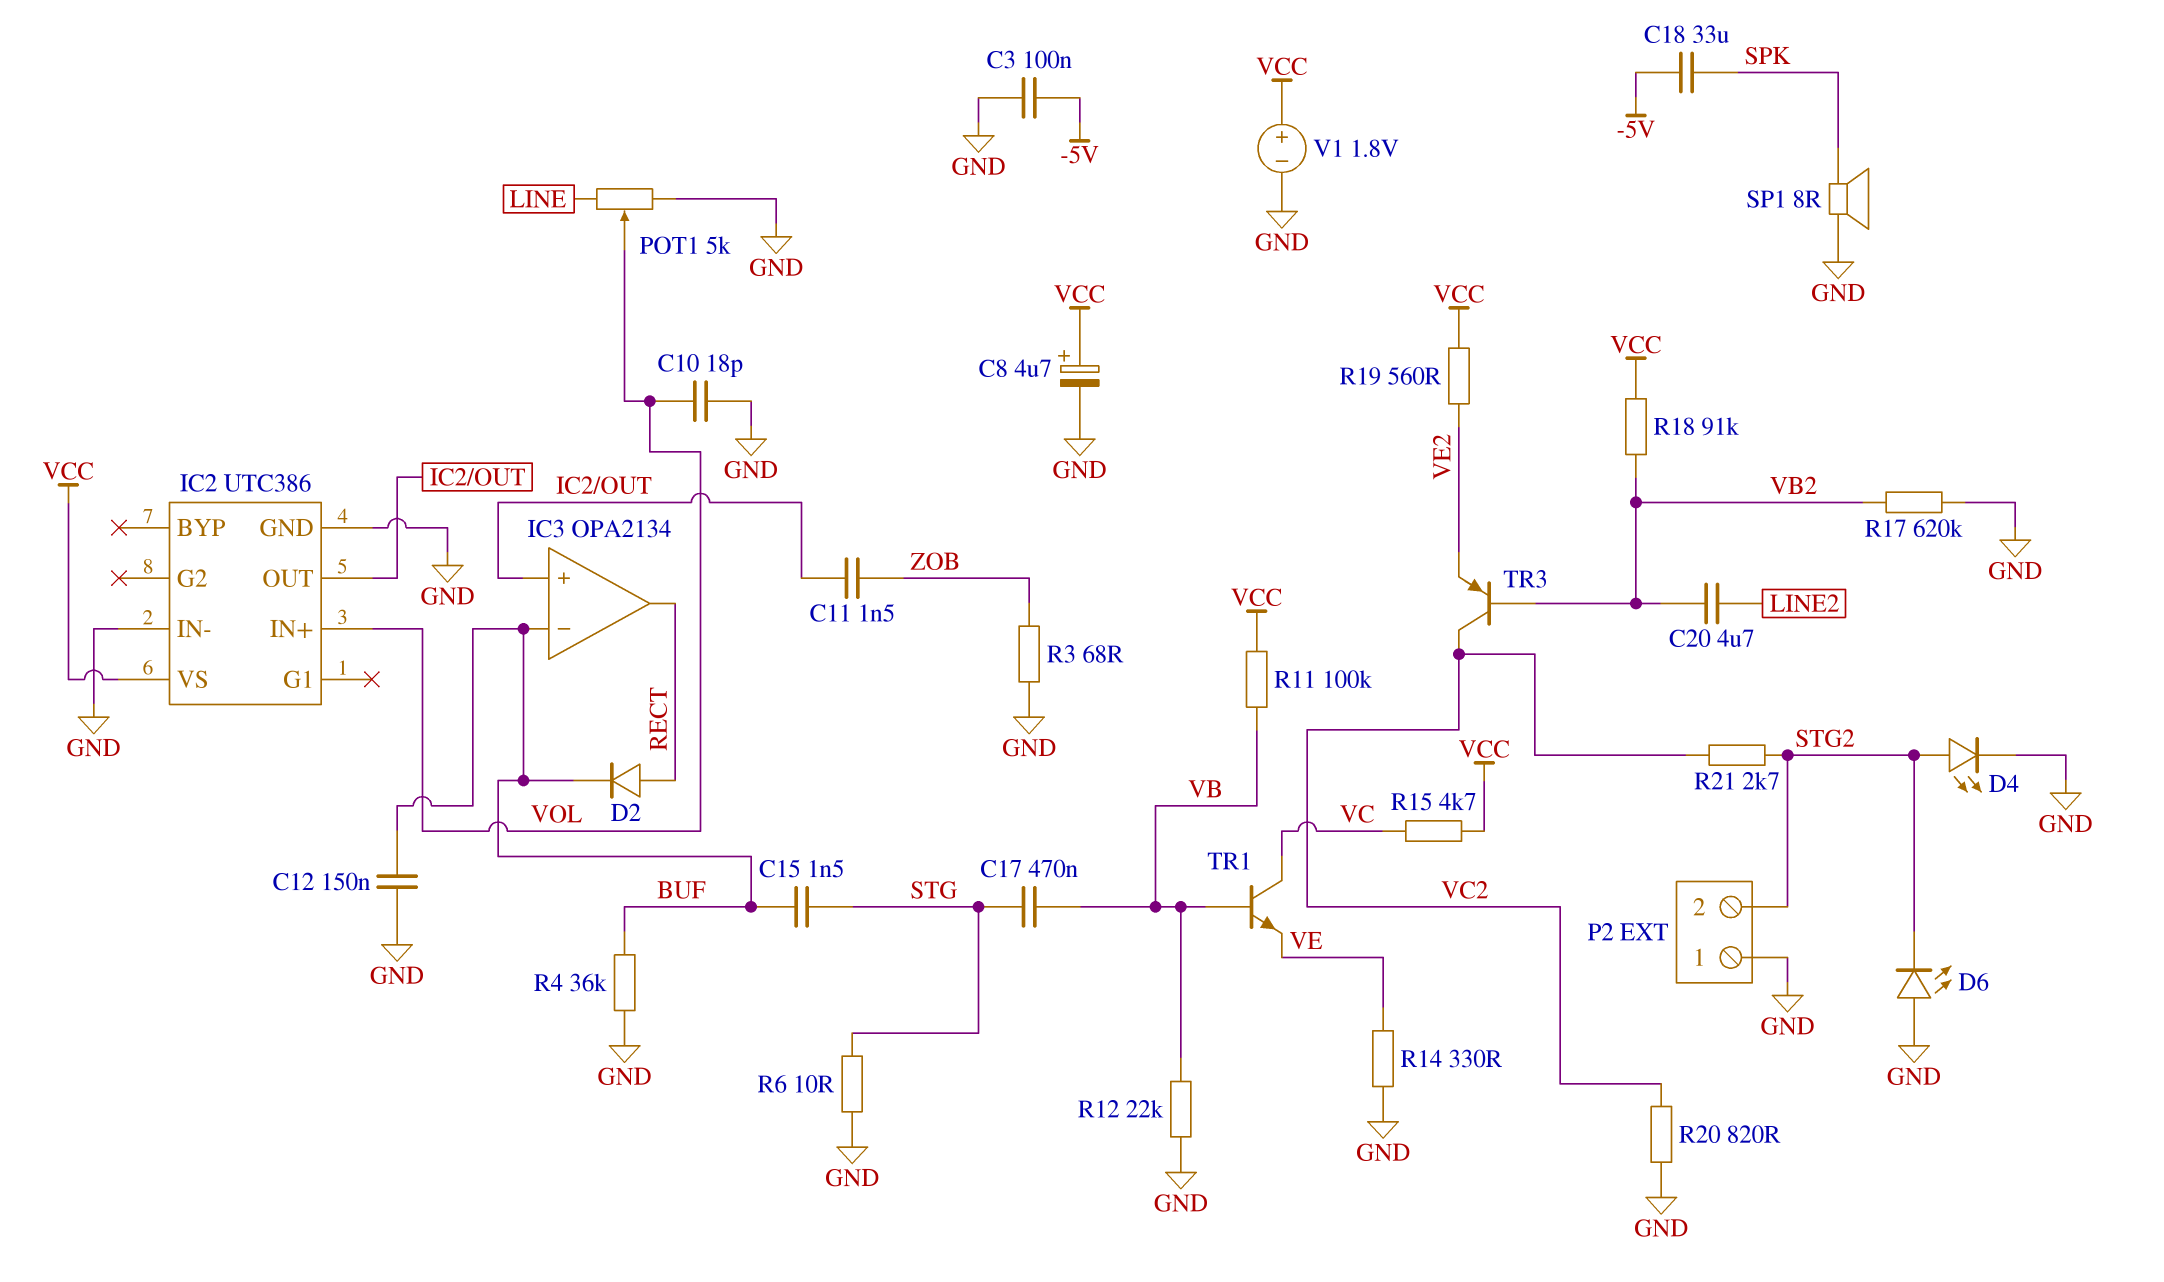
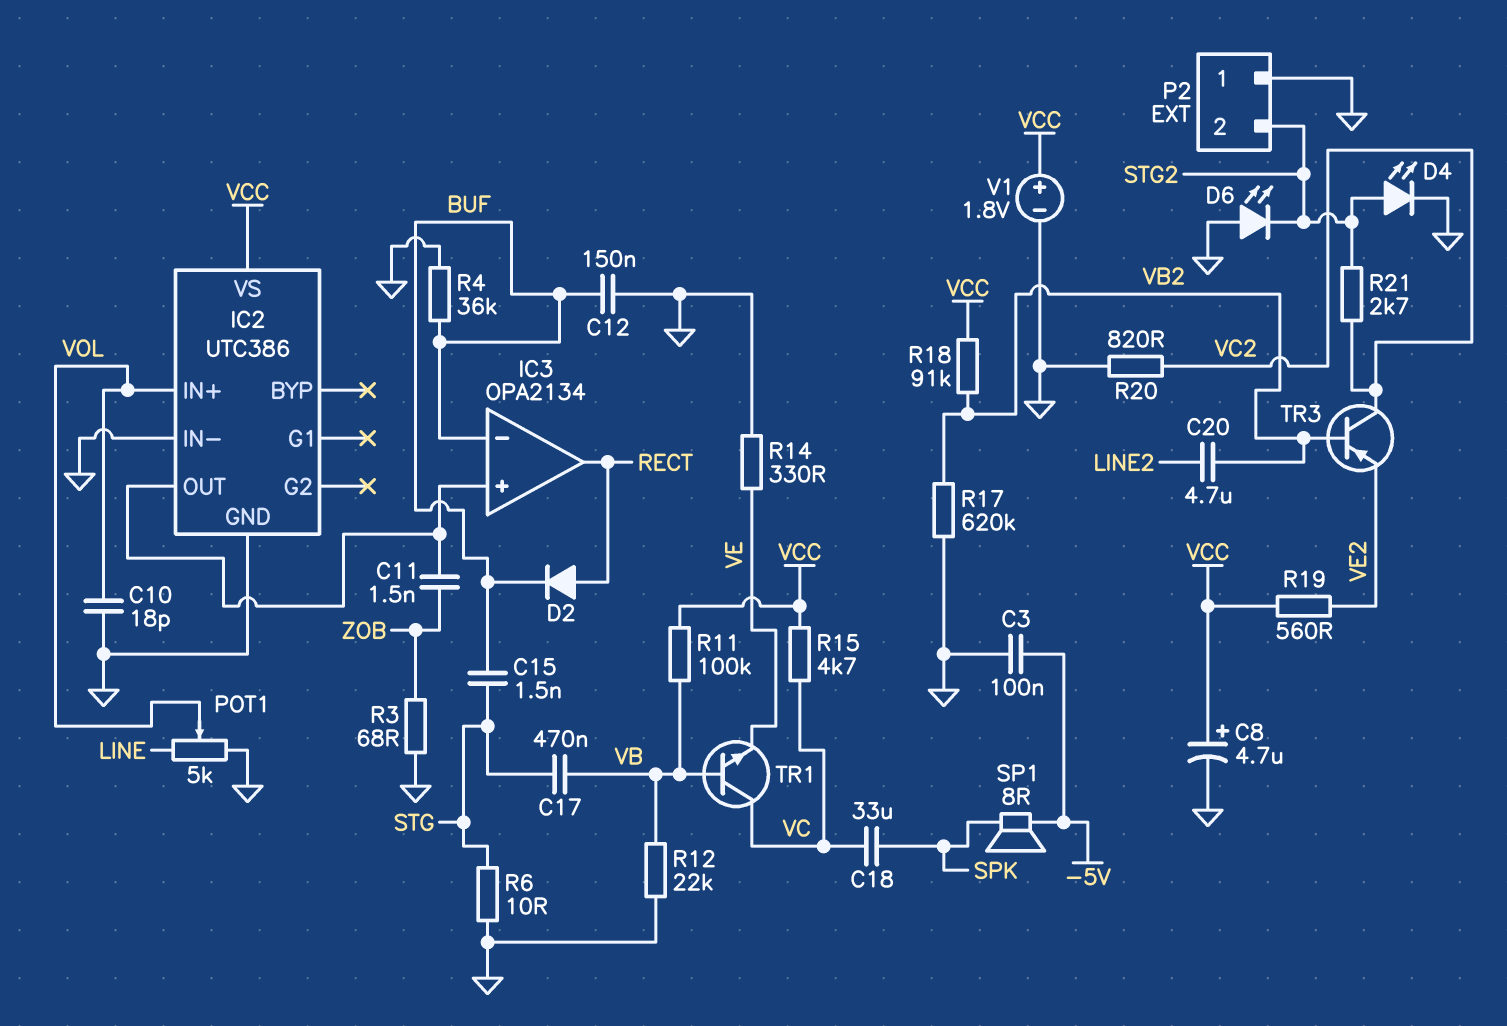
C18: 33uF (-5V, SPK) -> 33uF (SPK, VC)
SP1: speaker 8R (GND, SPK) -> speaker 8R (-5V, SPK)

